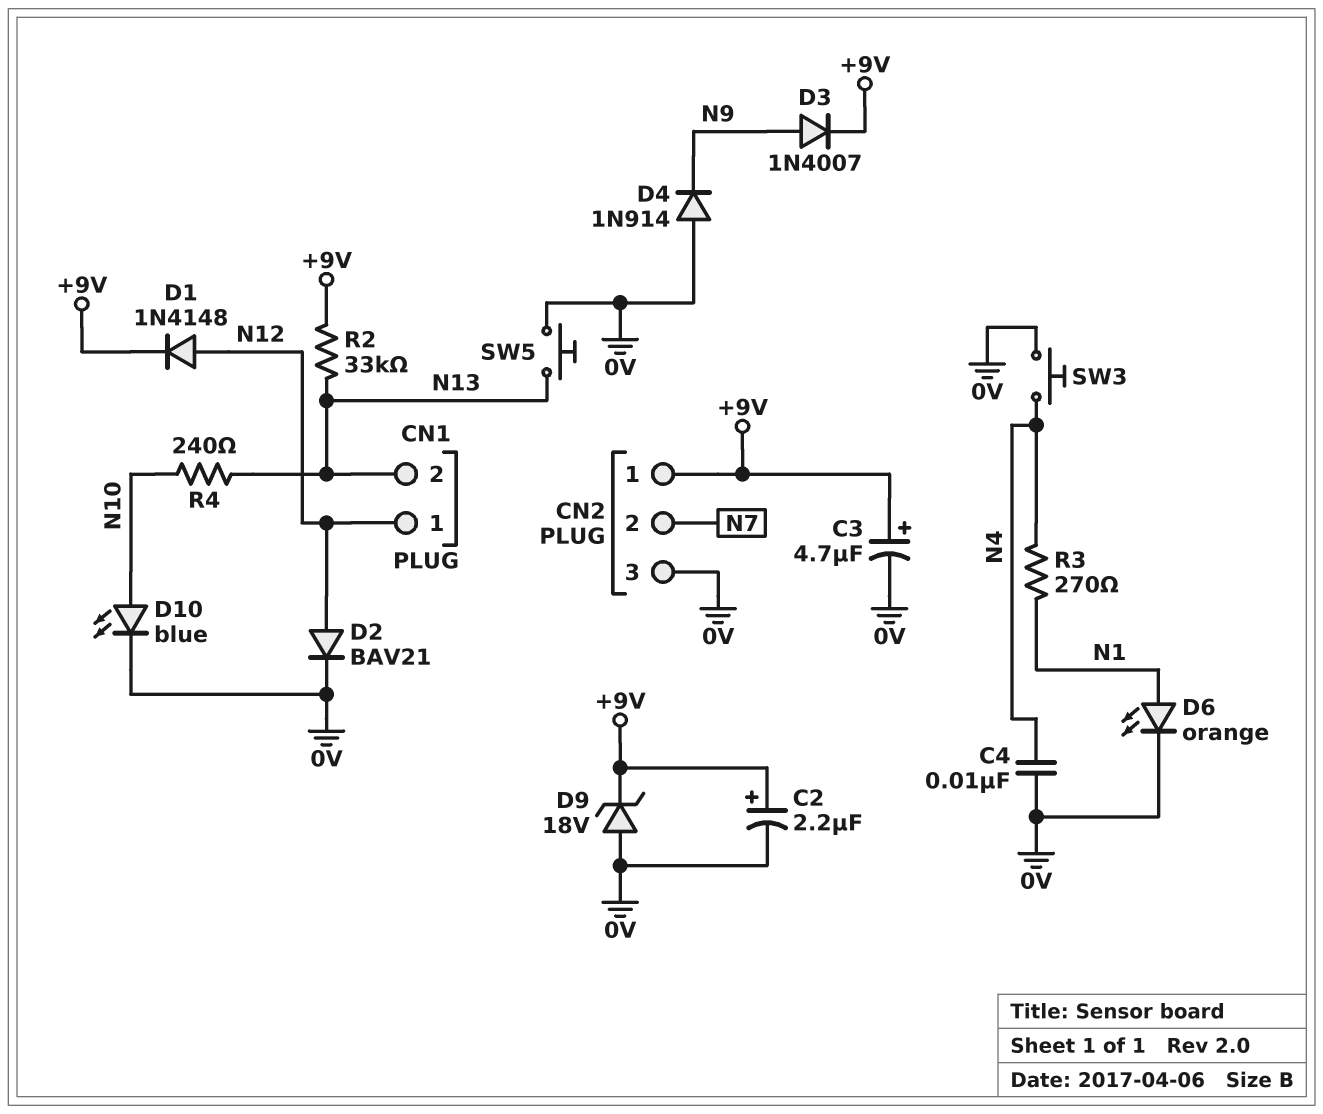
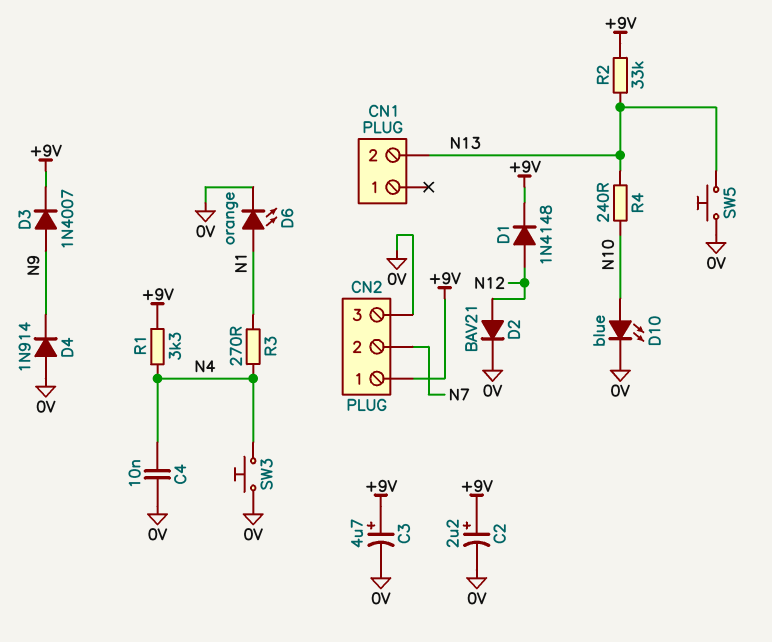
CN1 pin 1: N12 -> none
D9: zener 18V (A 0V, K +9V) -> none
R1: none -> 3.3k (+9V, N4)

